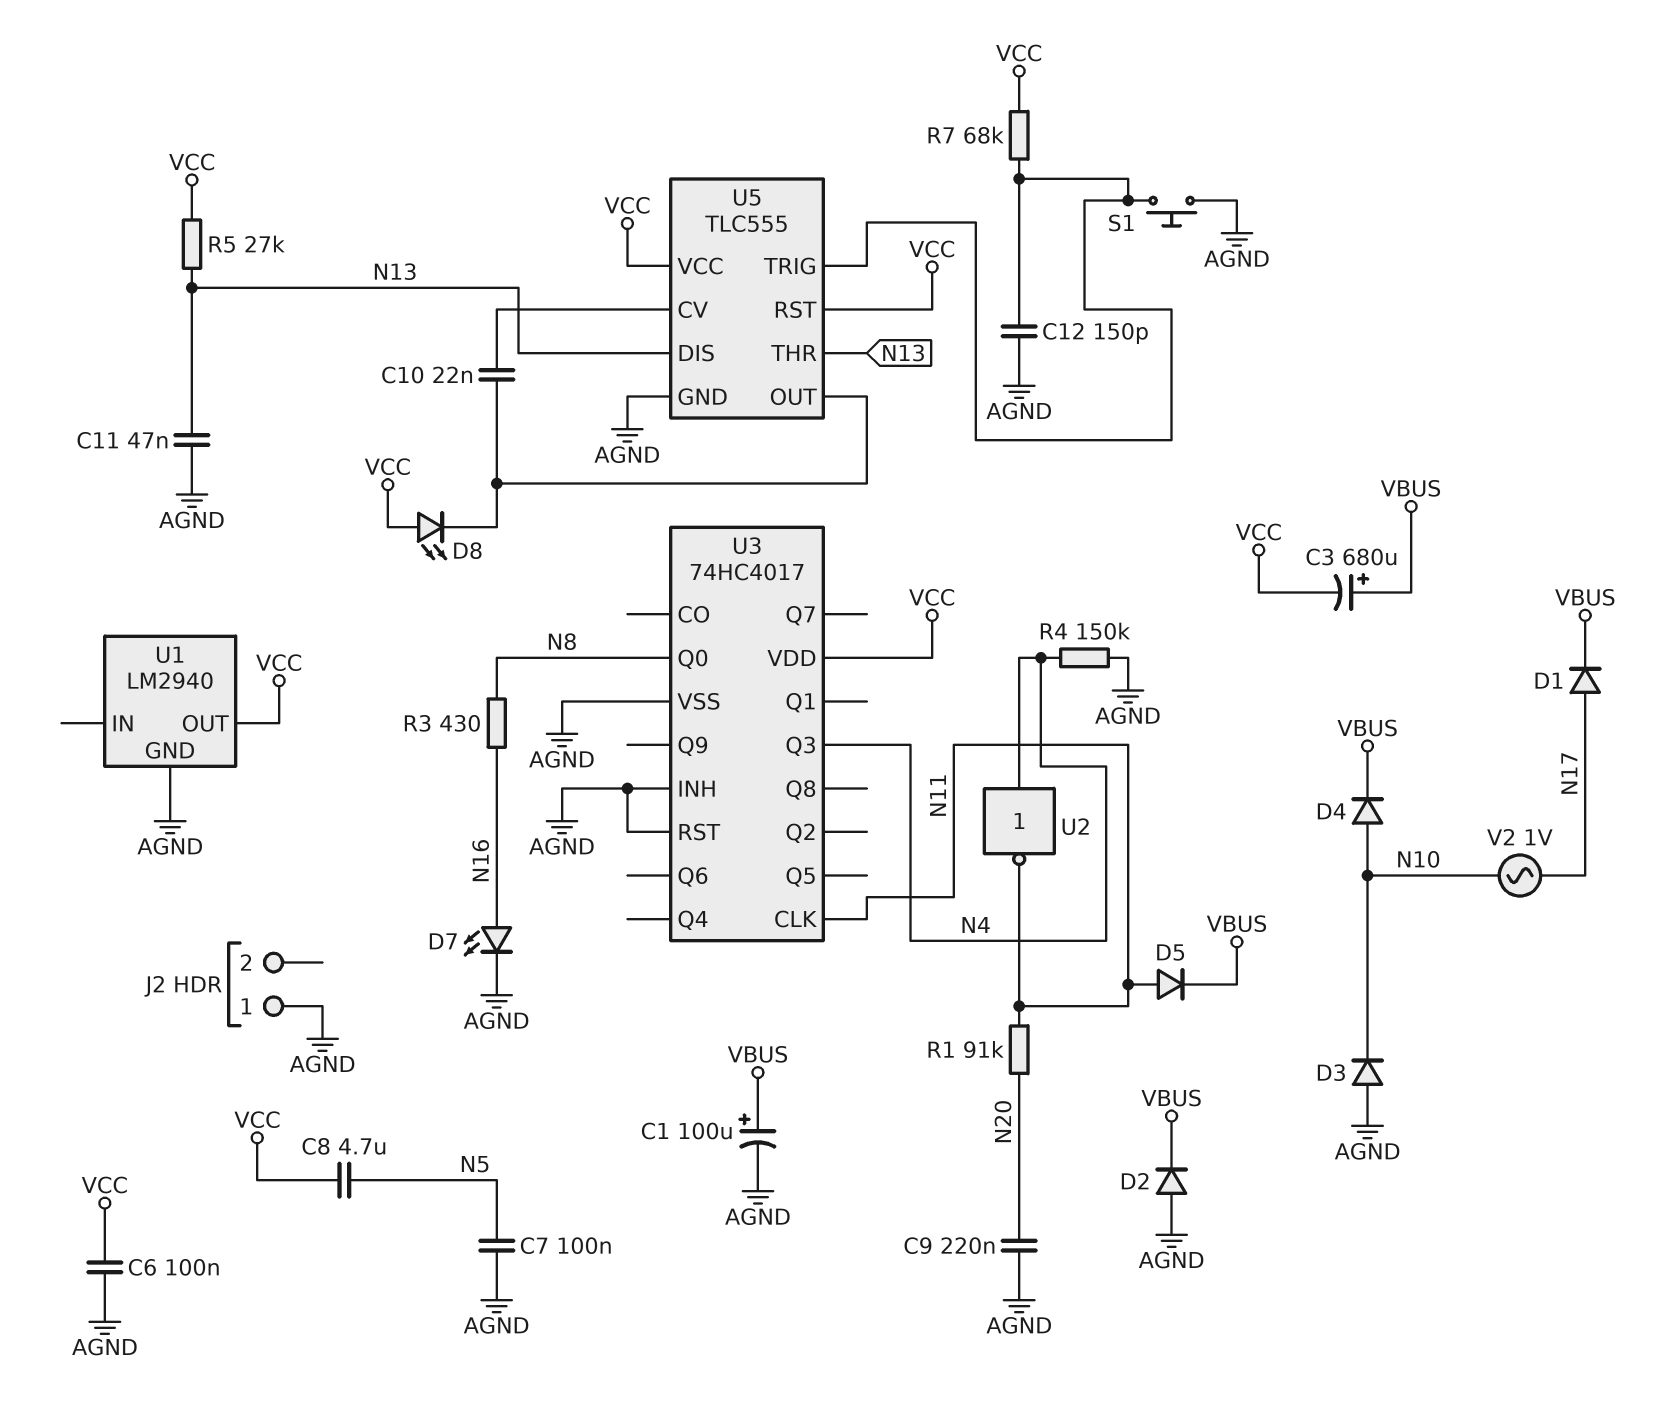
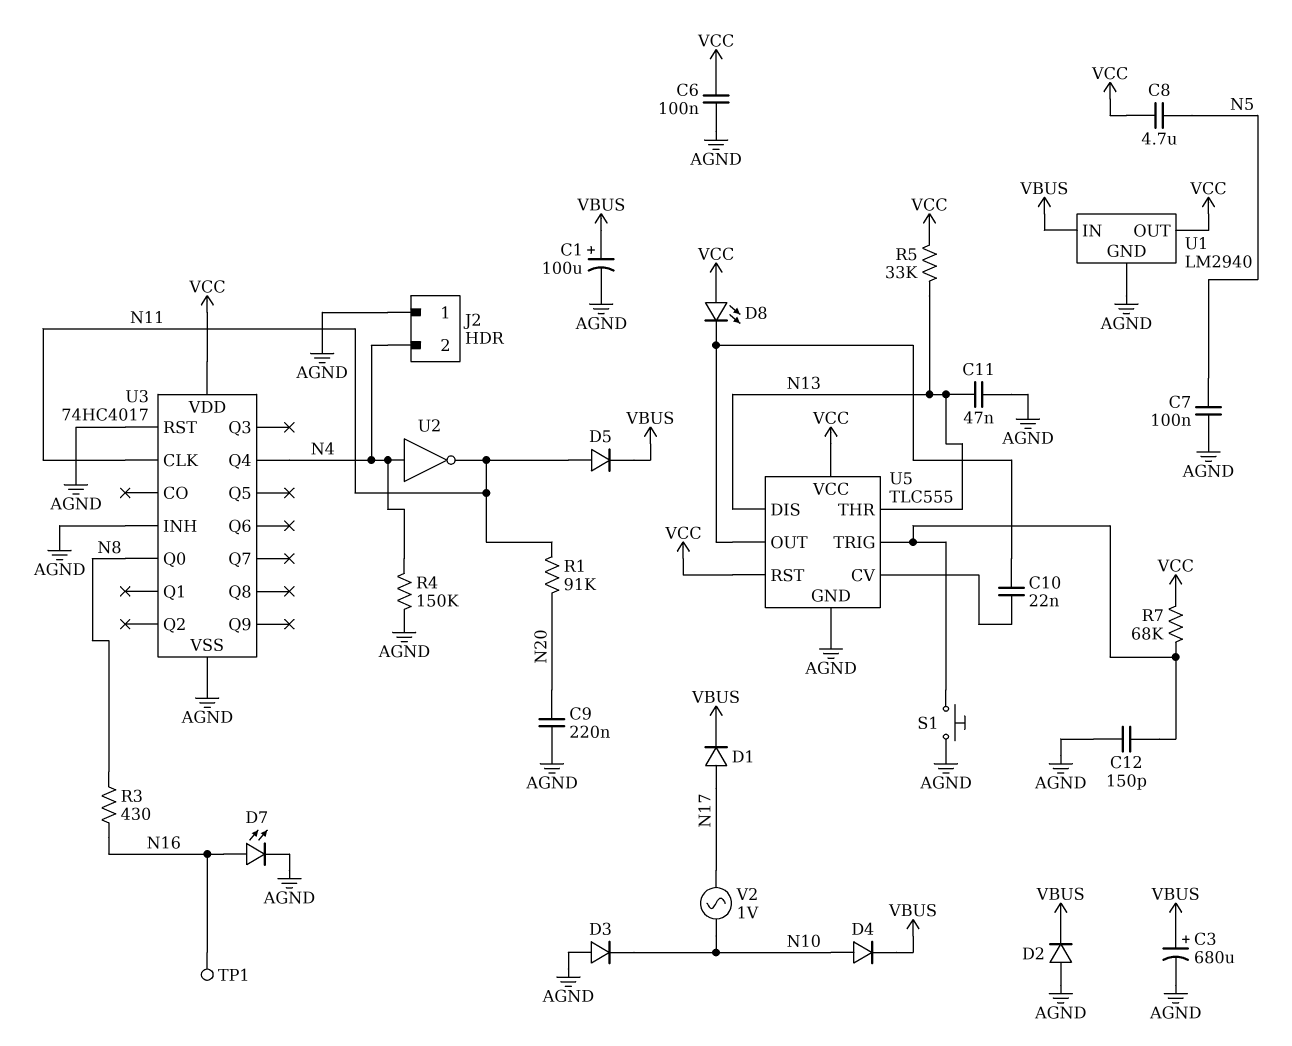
C3: 680uF (plus VBUS, minus VCC) -> 680uF (plus VBUS, minus AGND)
J2 pin 2: none -> N4
R5: 27k (N13, VCC) -> 33k (N13, VCC)
TP1: none -> test point (N16)
U1 pin IN: none -> VBUS
U3 pin Q3: N4 -> none
U3 pin Q4: none -> N4

